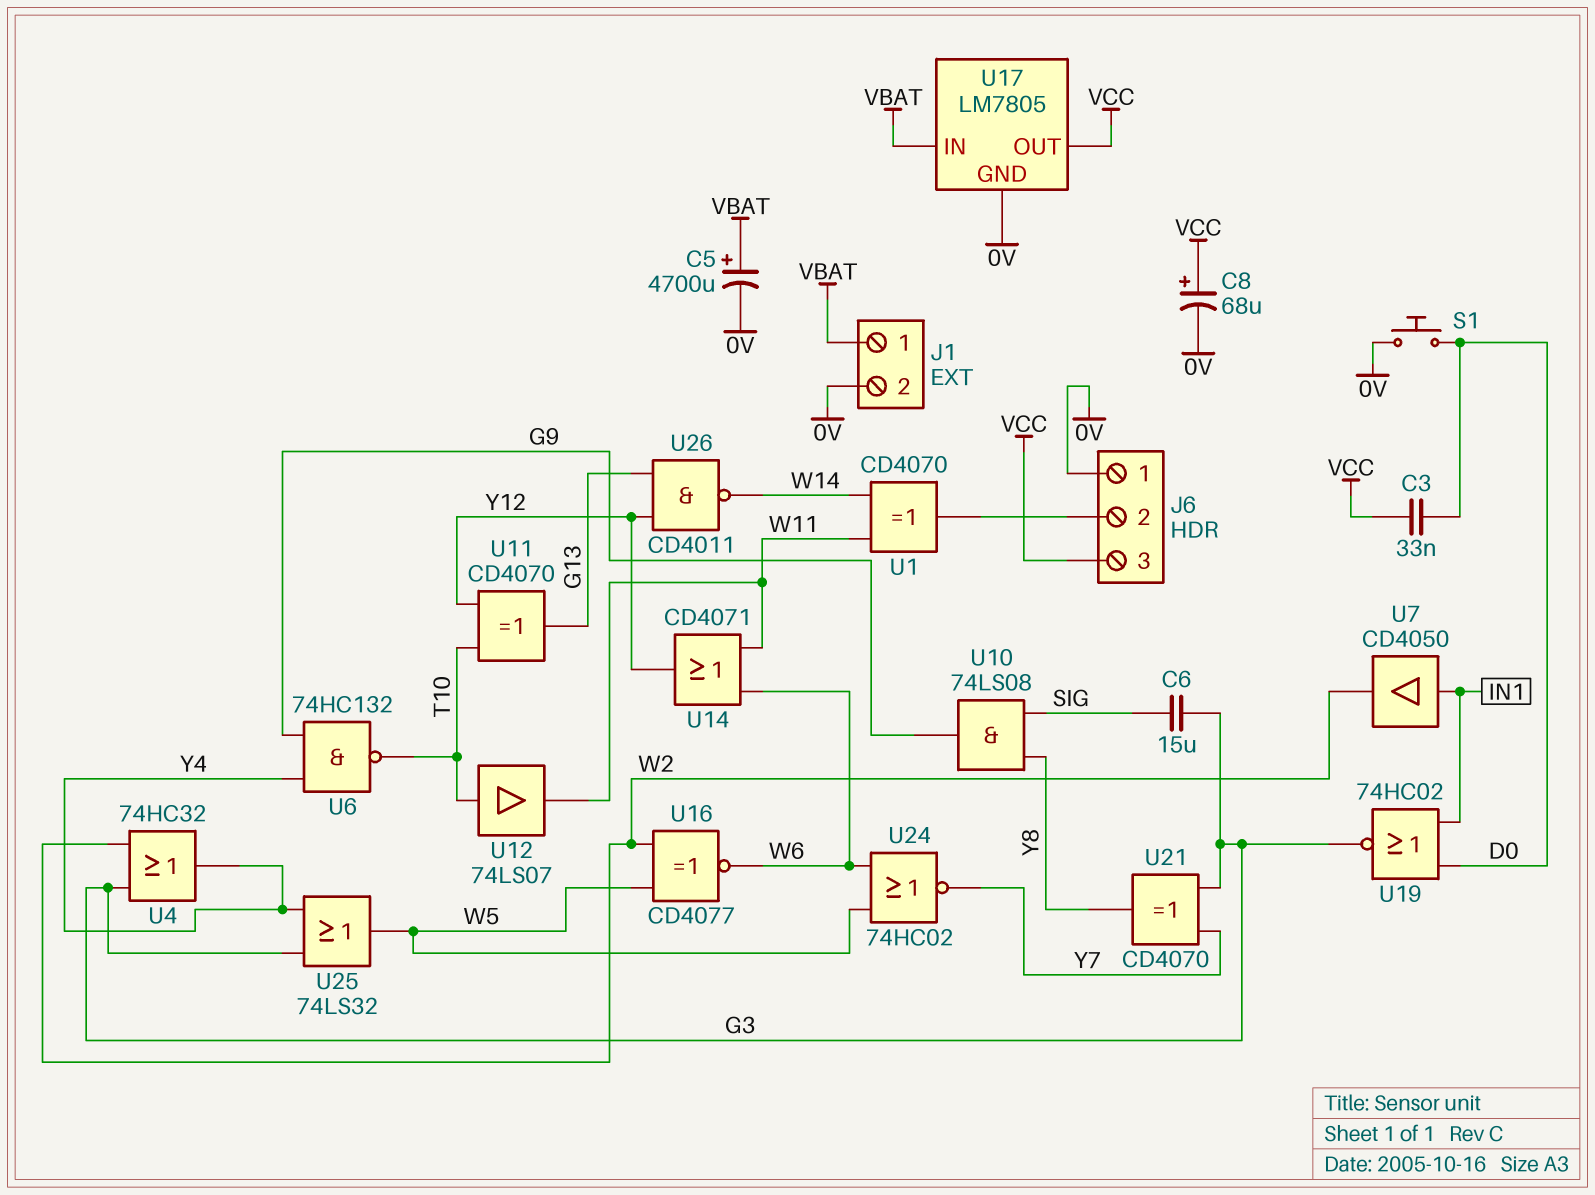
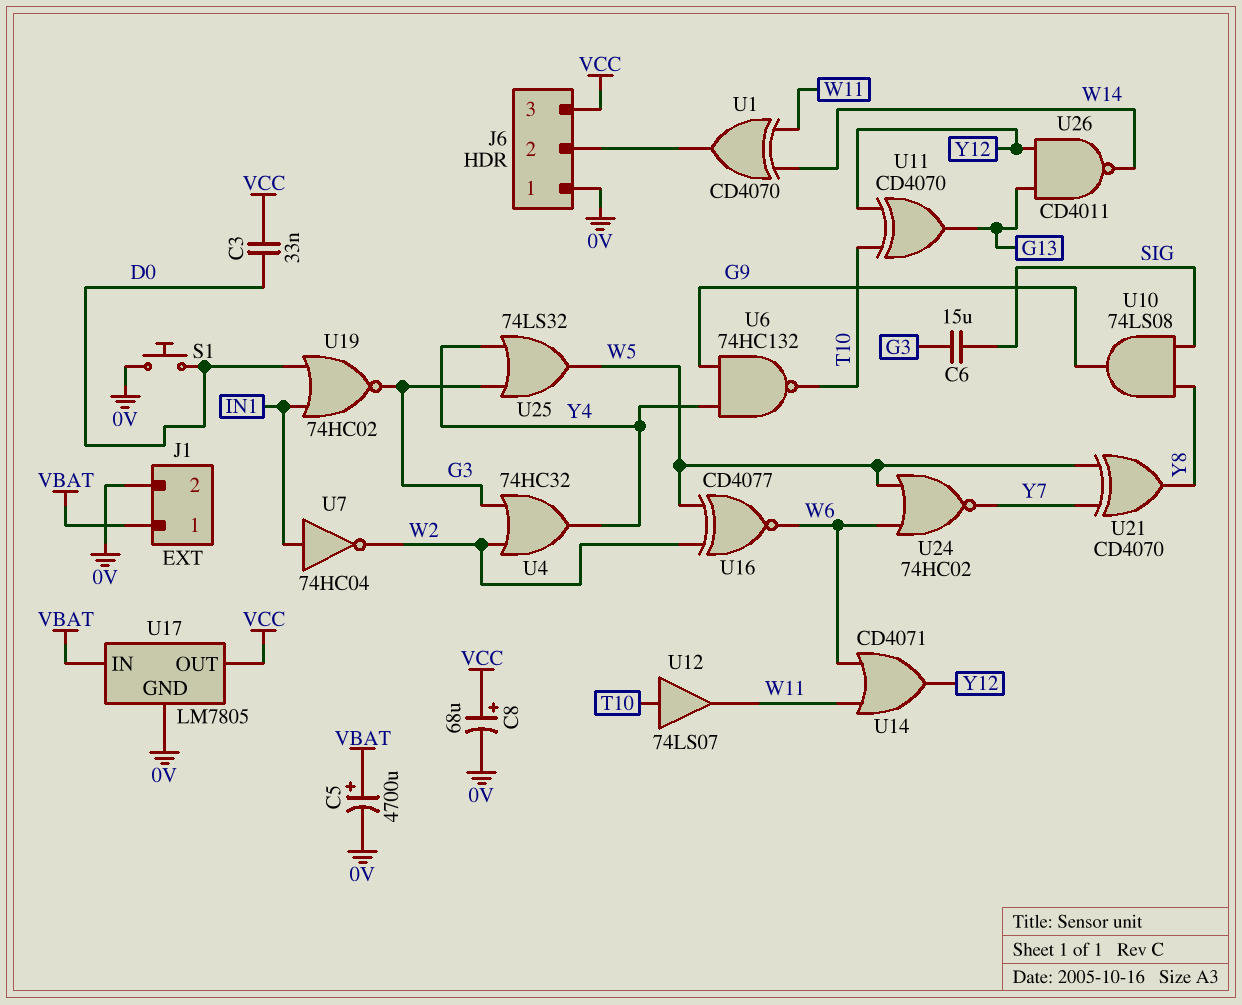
U7: buffer CD4050 (in IN1, out W2) -> NOT 74HC04 (in IN1, out W2)
U21: XOR CD4070 (in G3, in Y7, out Y8) -> XOR CD4070 (in W5, in Y7, out Y8)

